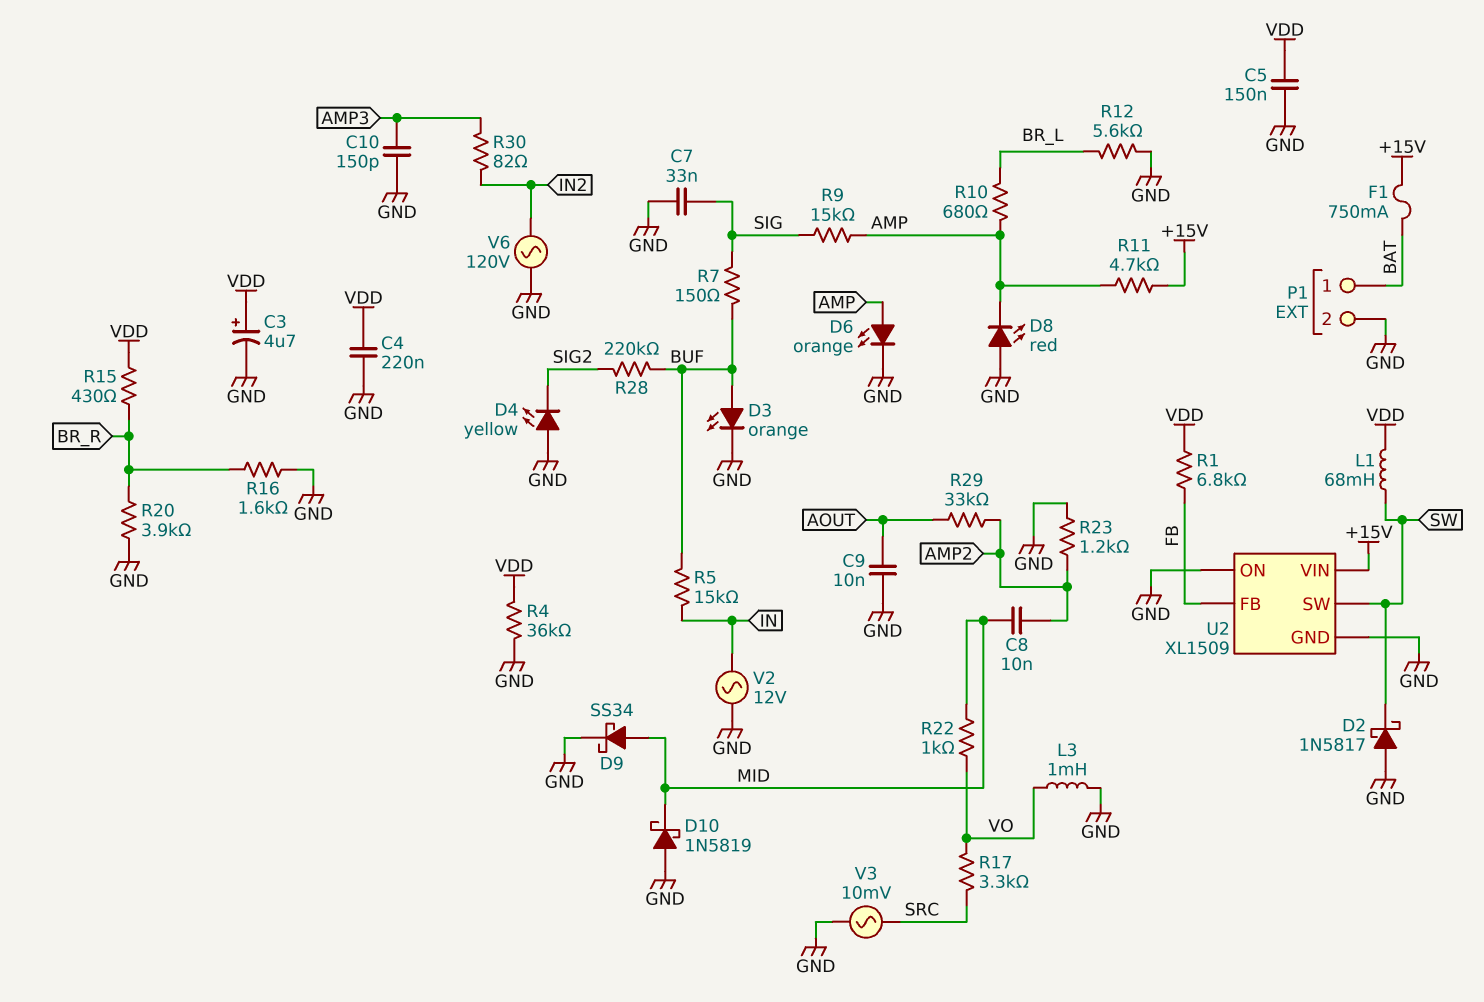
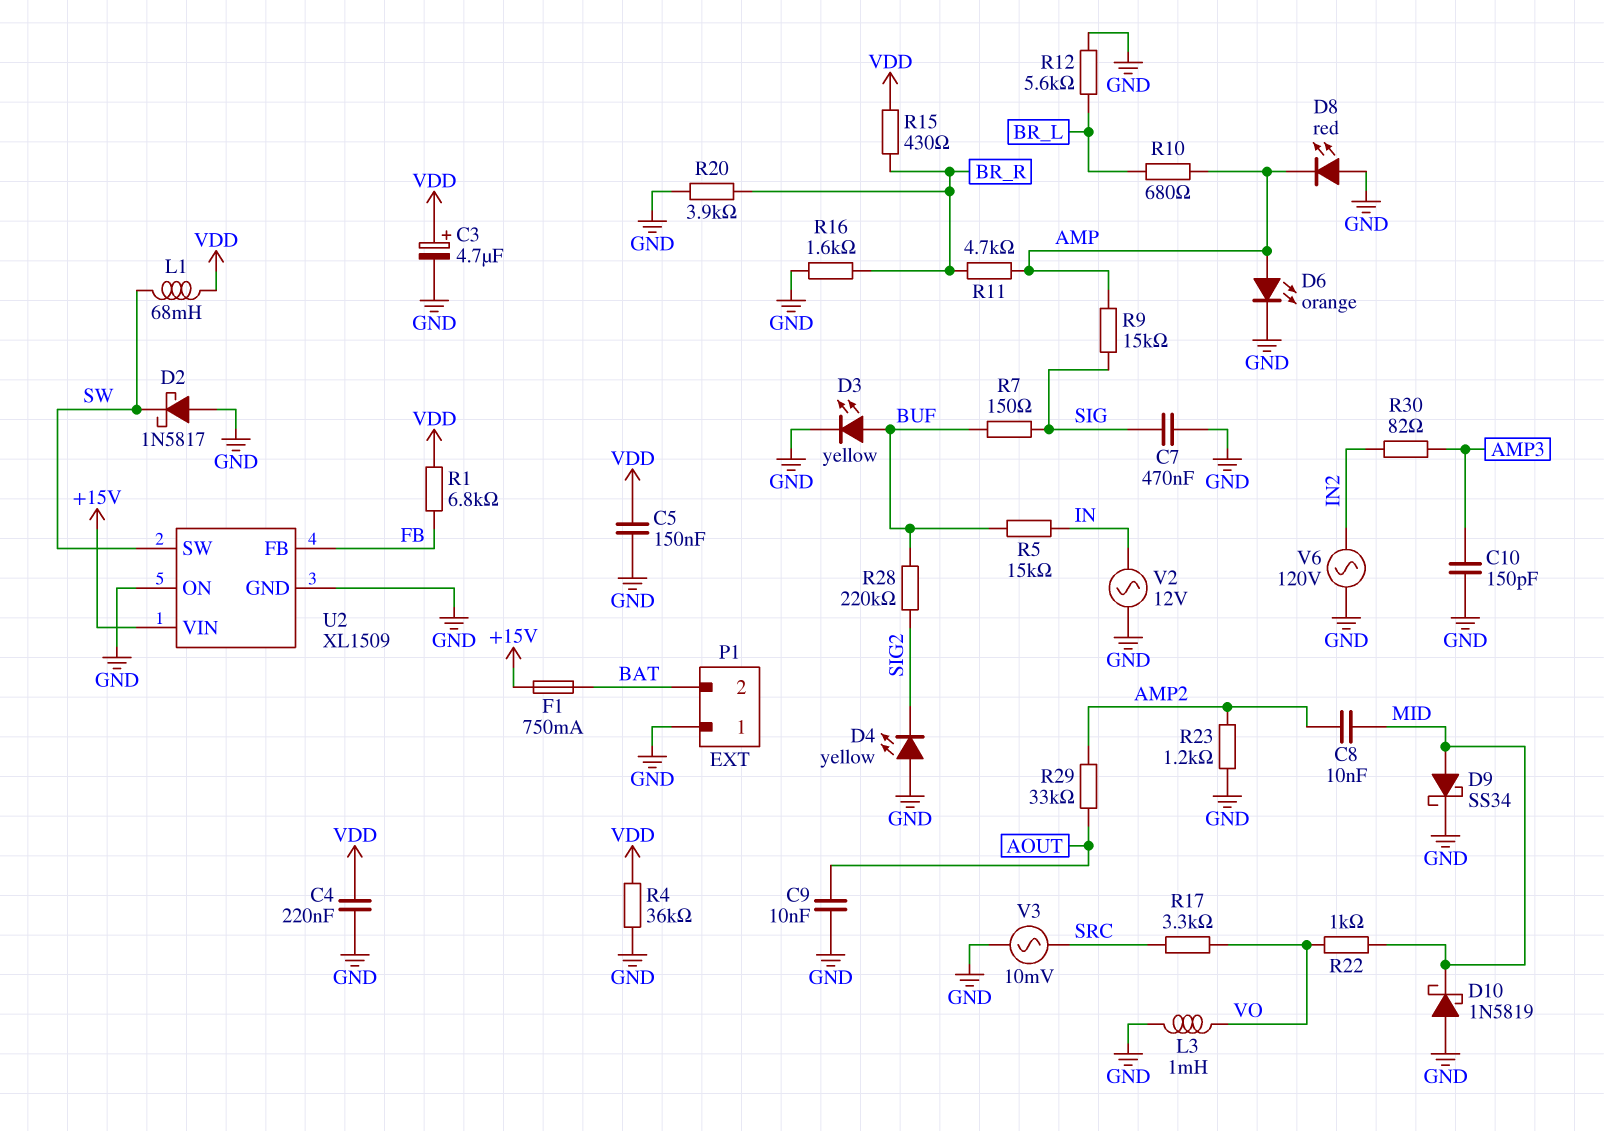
C7: 33nF (GND, SIG) -> 470nF (GND, SIG)
D3: LED orange (A BUF, K GND) -> LED yellow (A BUF, K GND)
P1 pin 1: BAT -> GND
P1 pin 2: GND -> BAT
R11: 4.7k (+15V, AMP) -> 4.7k (AMP, BR_R)

